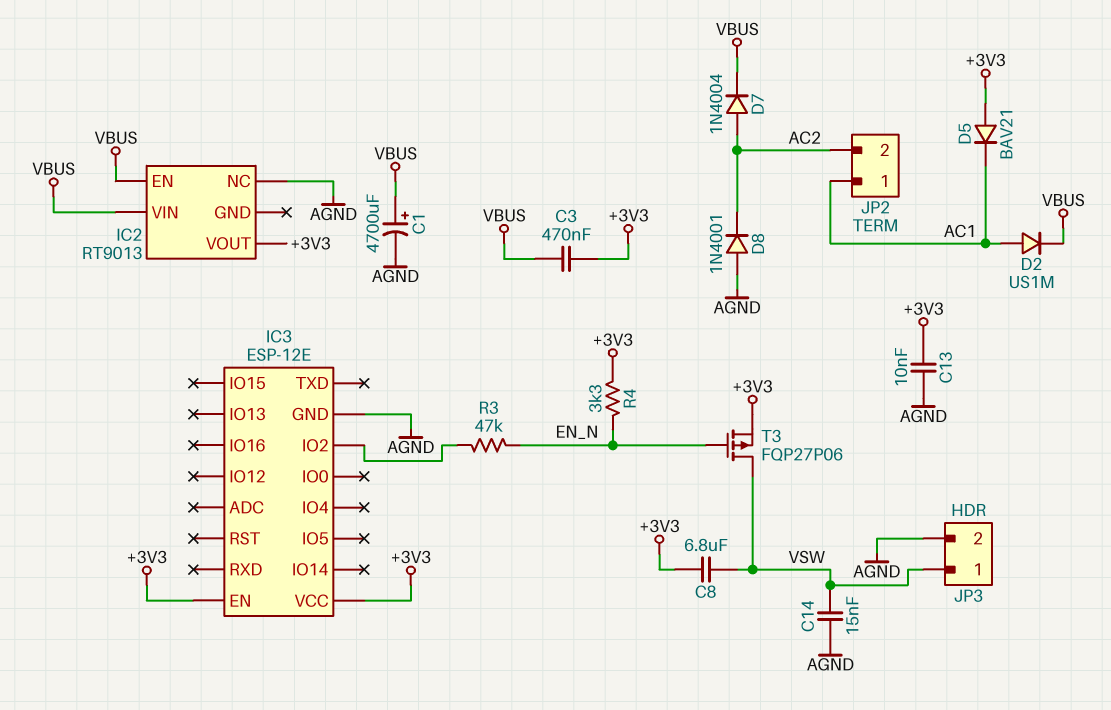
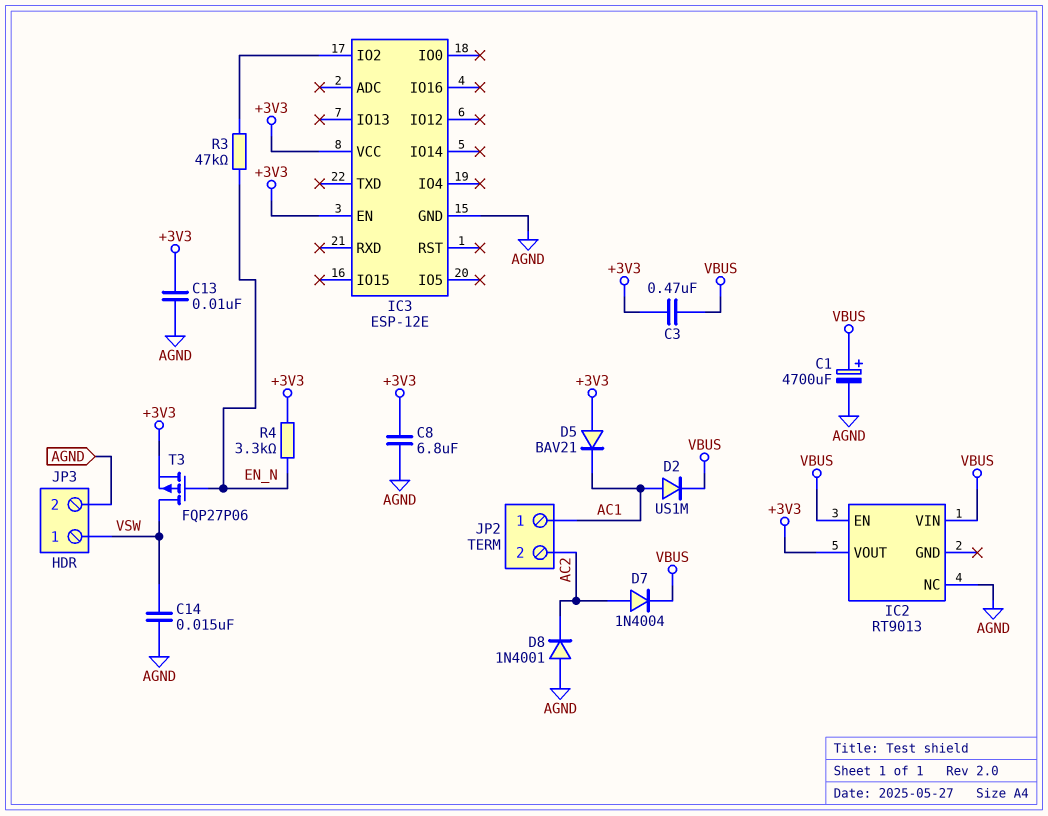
C8: 6.8uF (+3V3, VSW) -> 6.8uF (+3V3, AGND)

